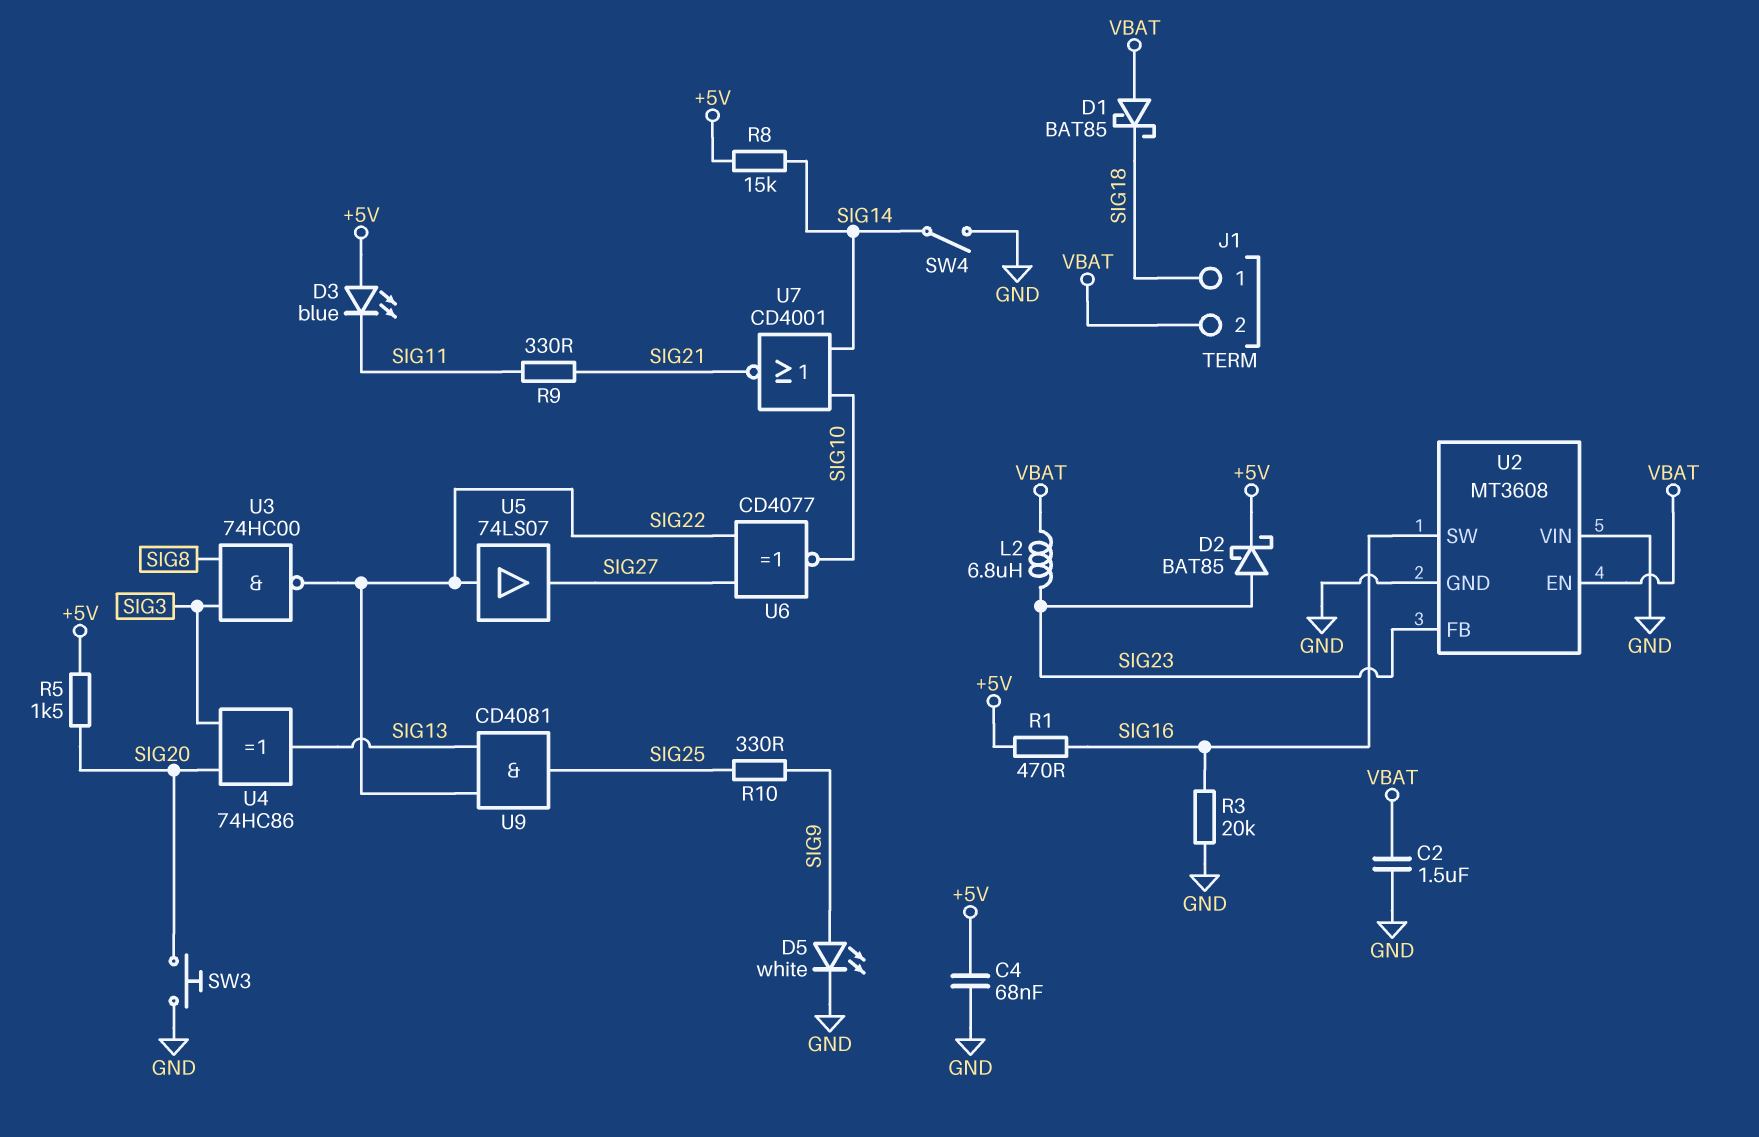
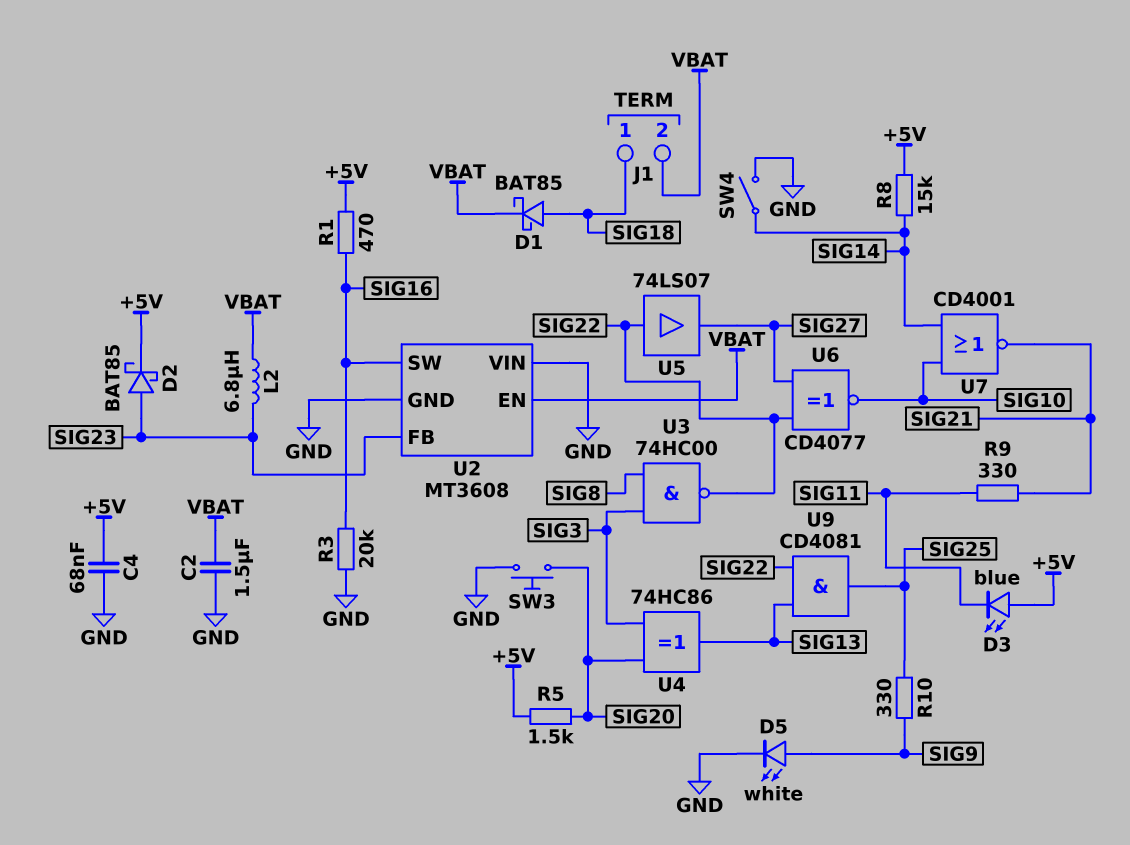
D1: schottky BAT85 (A VBAT, K SIG18) -> schottky BAT85 (A SIG18, K VBAT)

